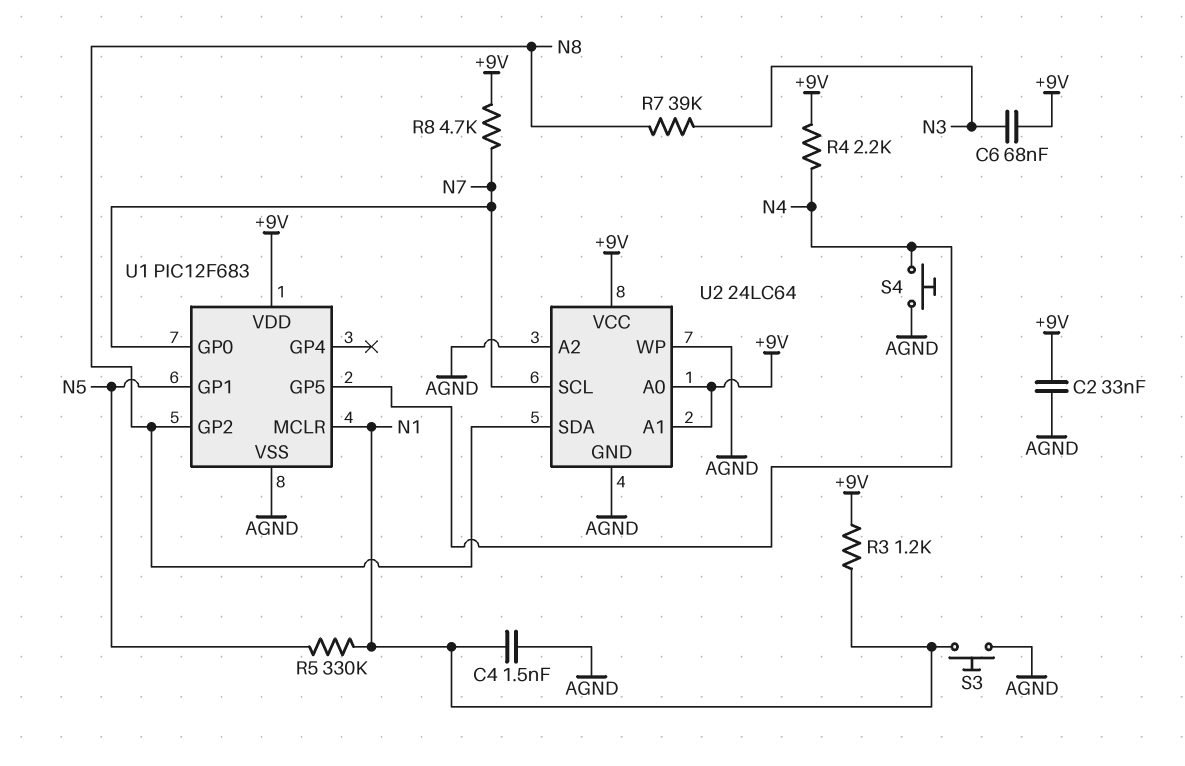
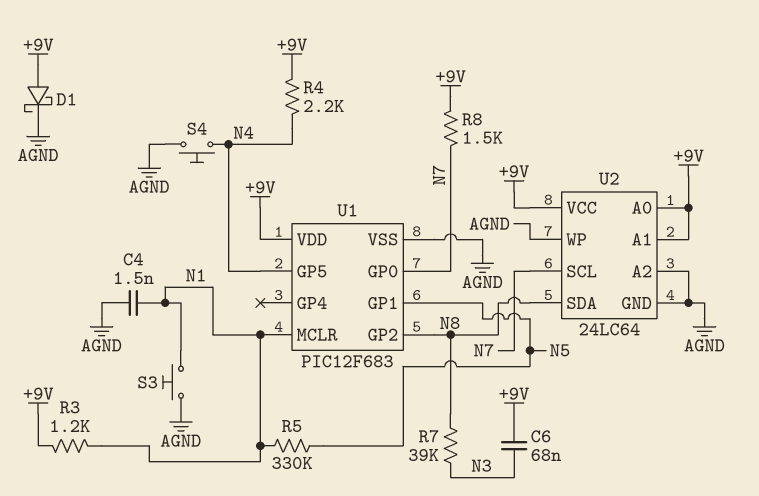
C2: 33nF (+9V, AGND) -> none
D1: none -> schottky (A +9V, K AGND)
R8: 4.7k (+9V, N7) -> 1.5k (+9V, N7)

